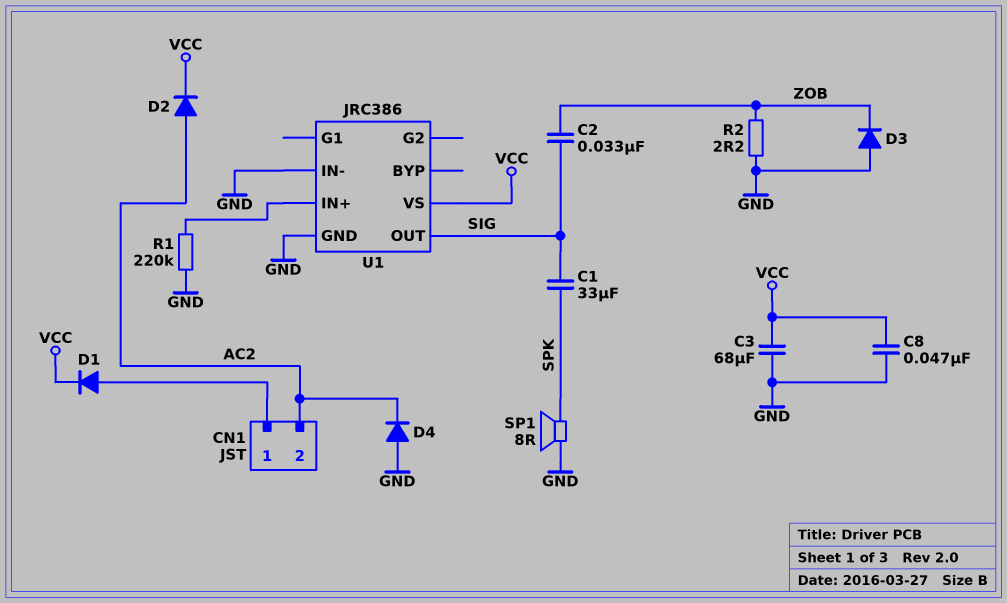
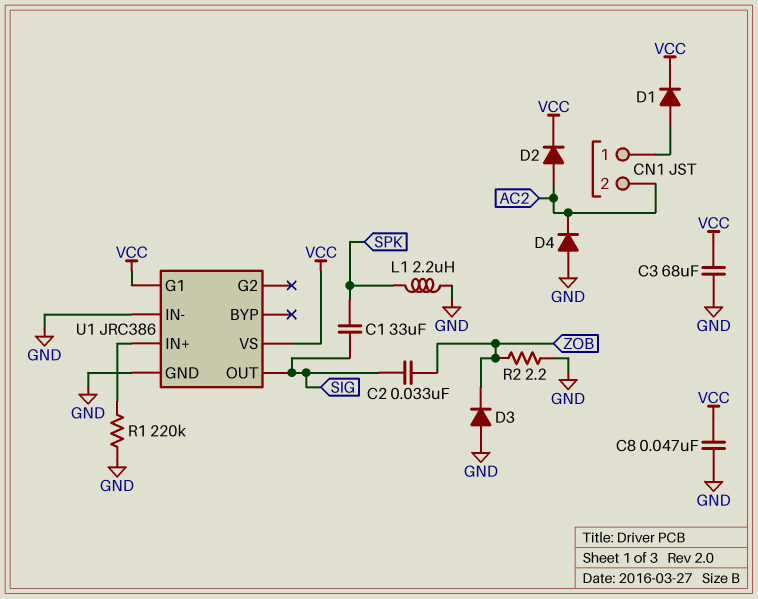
L1: none -> 2.2uH (GND, SPK)
SP1: speaker 8R (GND, SPK) -> none
U1 pin G1: none -> VCC

